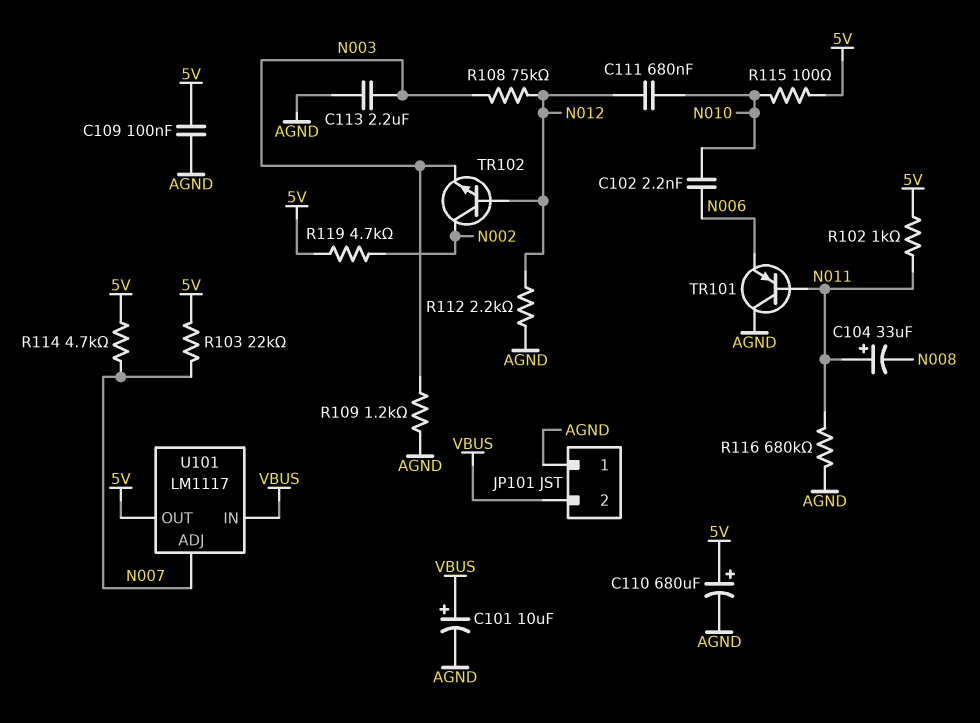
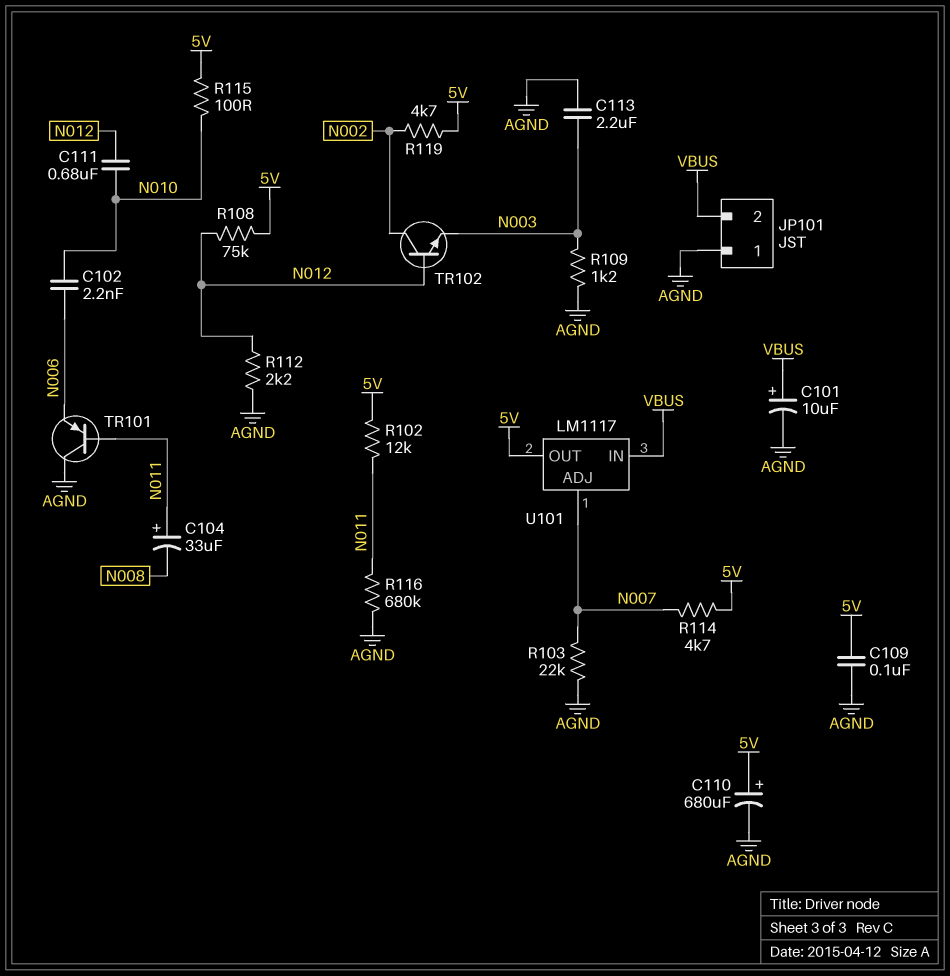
R102: 1k (5V, N011) -> 12k (5V, N011)
R103: 22k (5V, N007) -> 22k (AGND, N007)
R108: 75k (N003, N012) -> 75k (5V, N012)

